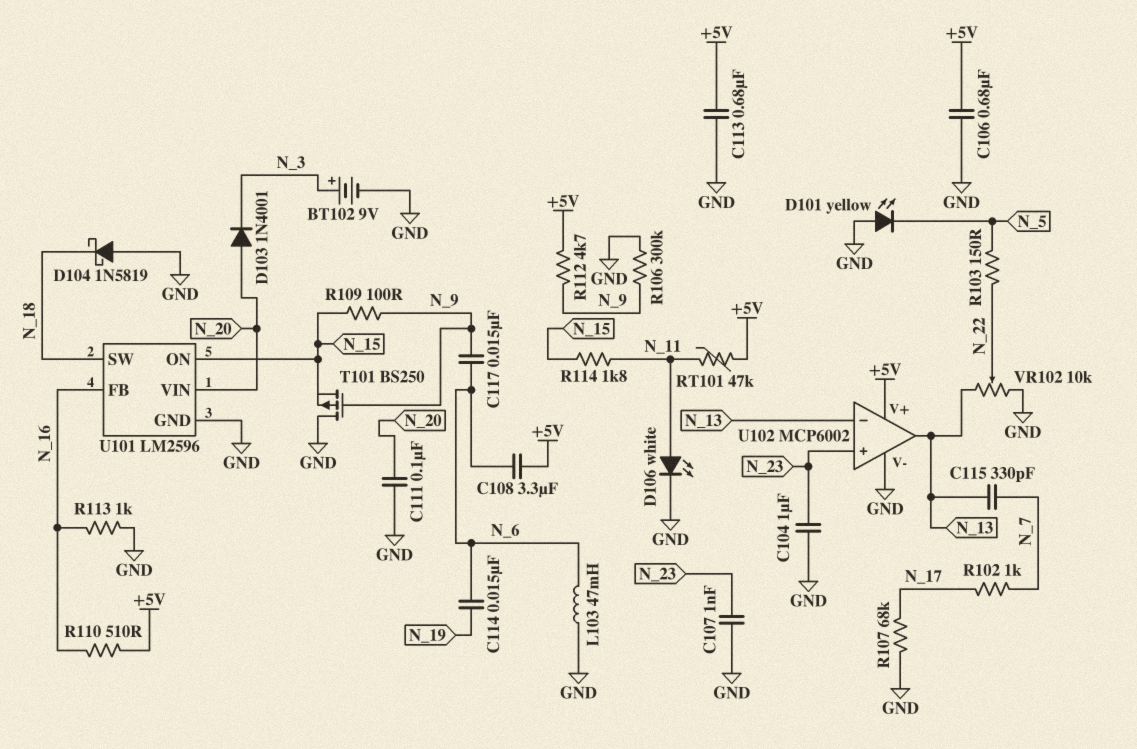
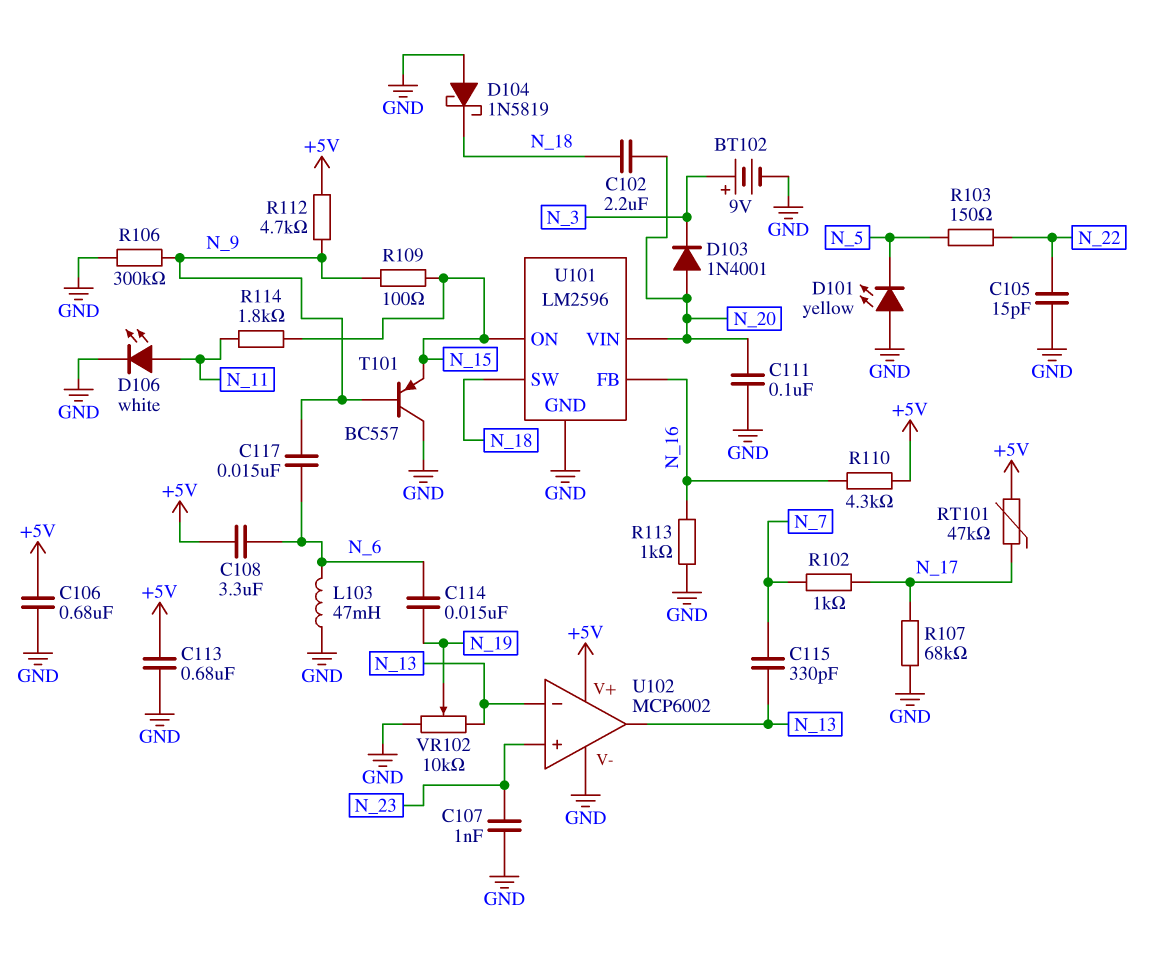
C102: none -> 2.2uF (N_18, N_20)
C104: 1uF (GND, N_23) -> none
C105: none -> 15pF (GND, N_22)
R110: 510 (+5V, N_16) -> 4.3k (+5V, N_16)
RT101: 47k (+5V, N_11) -> 47k (+5V, N_17)
T101: PMOS BS250 (G N_9, D GND, S N_15) -> PNP BC557 (B N_9, C GND, E N_15)
VR102: 10k (GND, N_13, wiper N_22) -> 10k (GND, N_13, wiper N_19)

